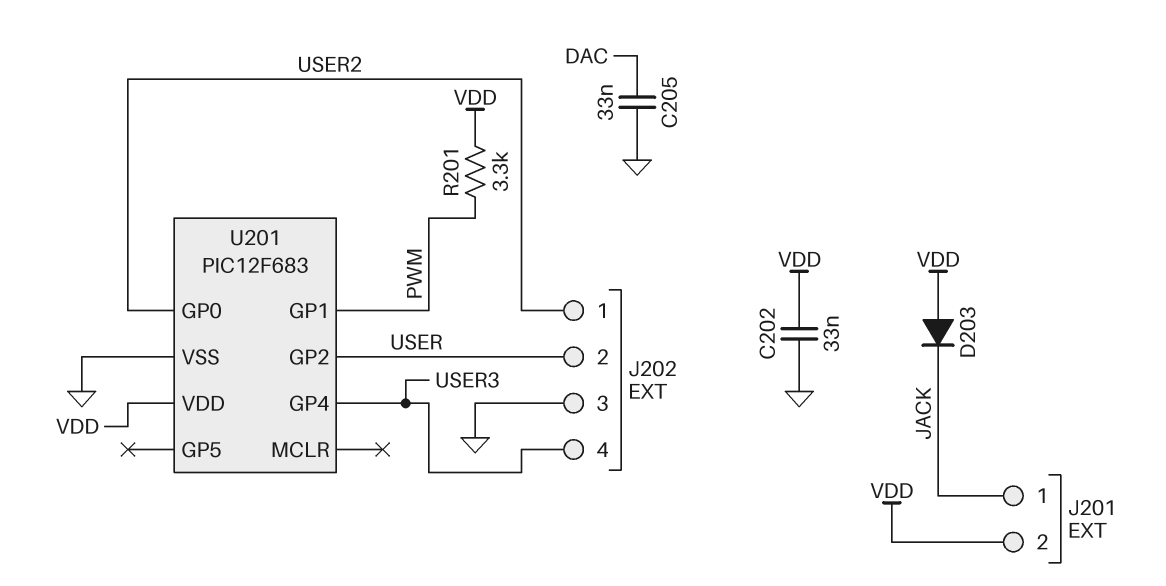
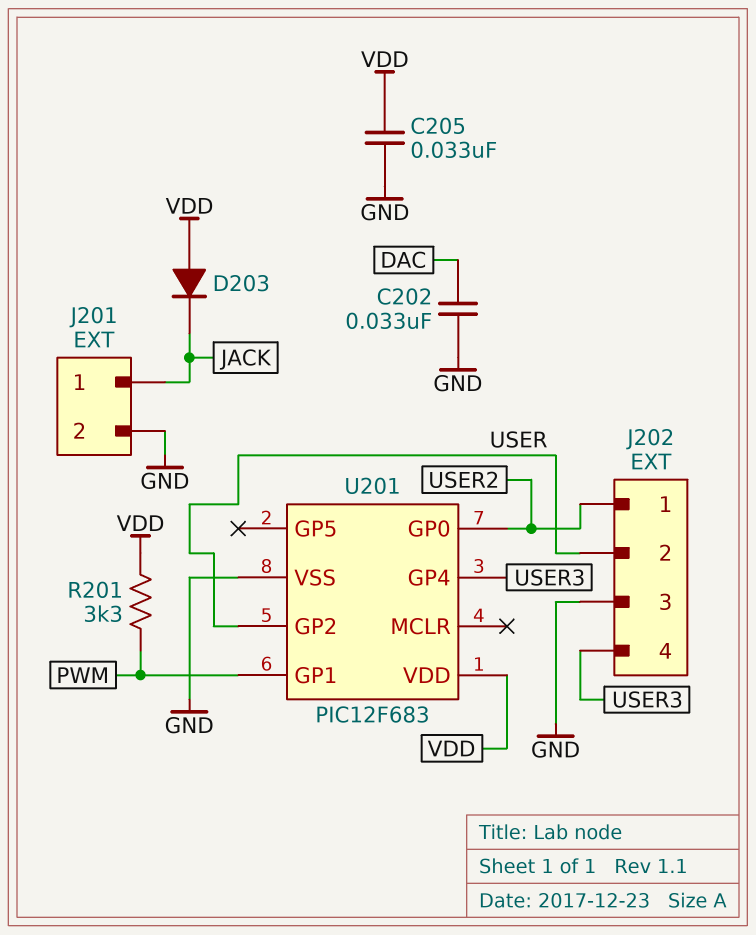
C202: 33nF (GND, VDD) -> 33nF (DAC, GND)
C205: 33nF (DAC, GND) -> 33nF (GND, VDD)
J201 pin 2: VDD -> GND

